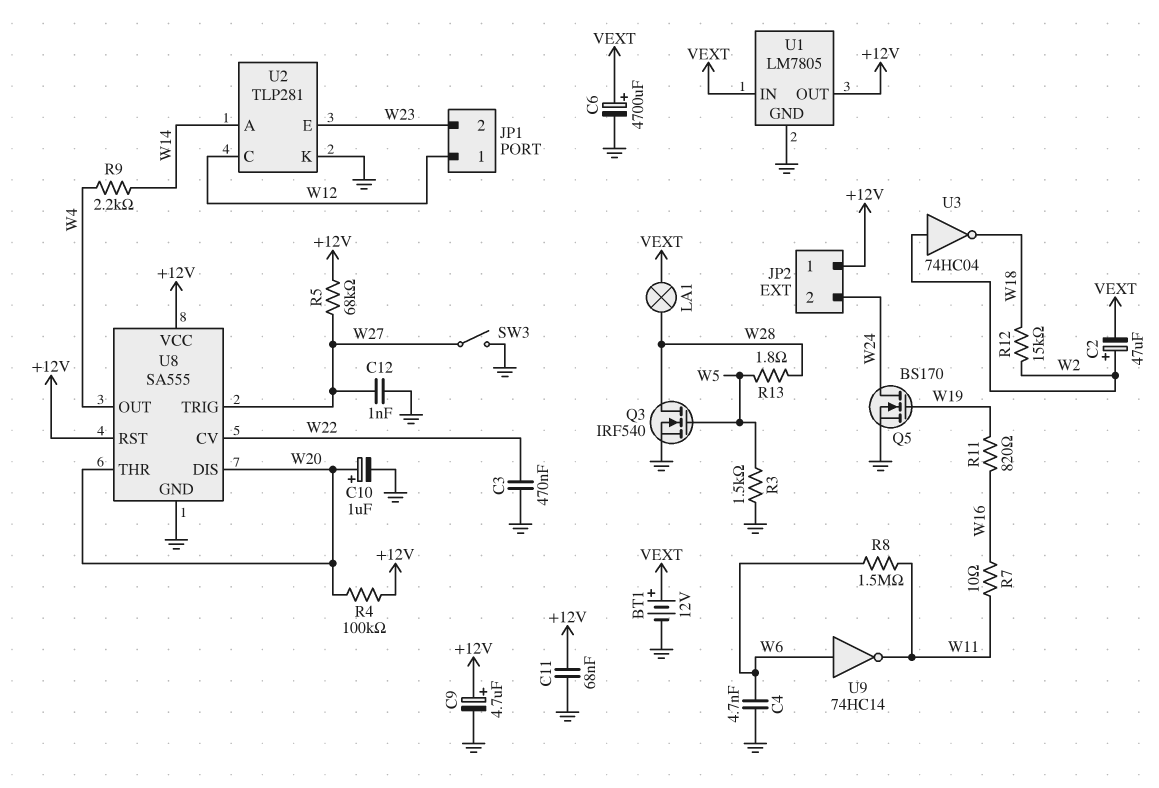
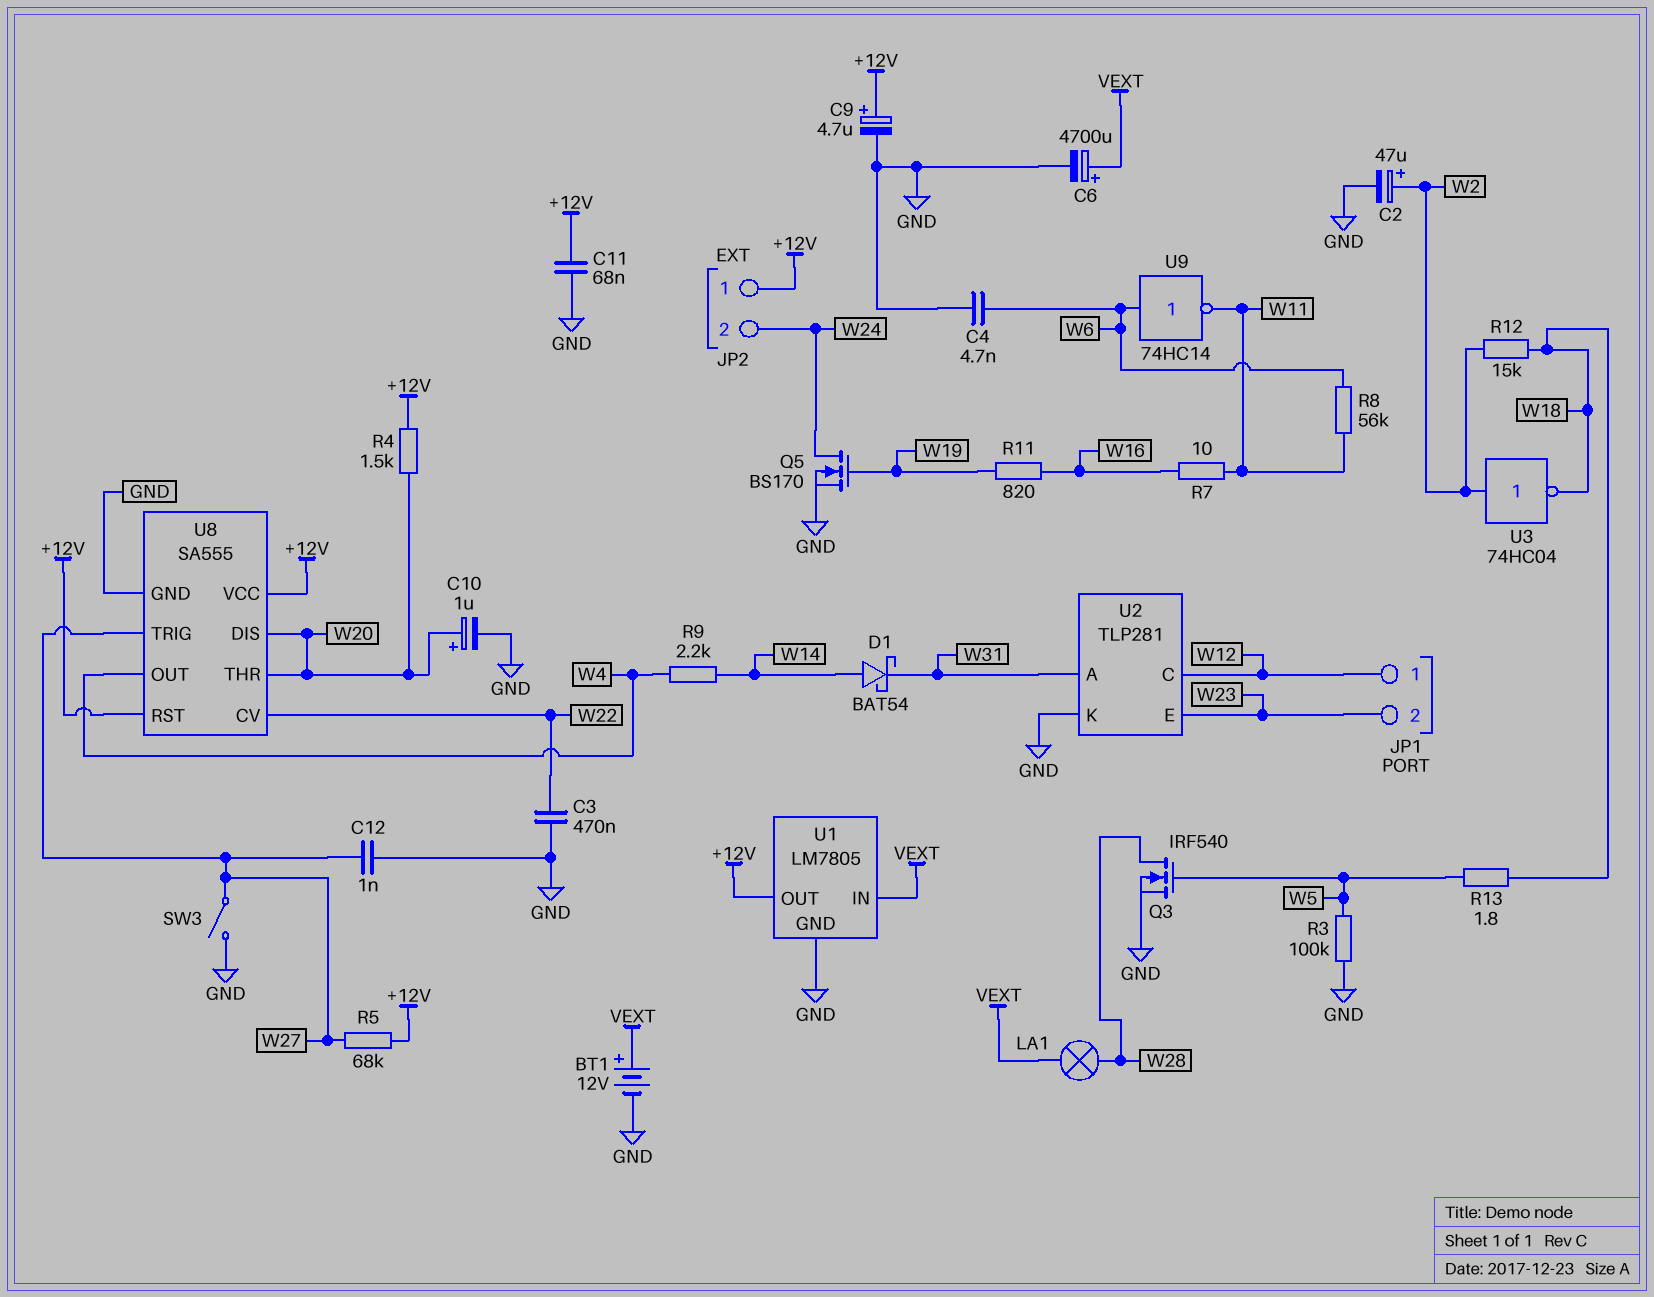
C2: 47uF (plus W2, minus VEXT) -> 47uF (plus W2, minus GND)
D1: none -> schottky BAT54 (A W14, K W31)
R3: 1.5k (GND, W5) -> 100k (GND, W5)
R4: 100k (+12V, W20) -> 1.5k (+12V, W20)
R8: 1.5M (W6, W11) -> 56k (W6, W11)
R13: 1.8 (W5, W28) -> 1.8 (W5, W18)
U2 pin A: W14 -> W31

